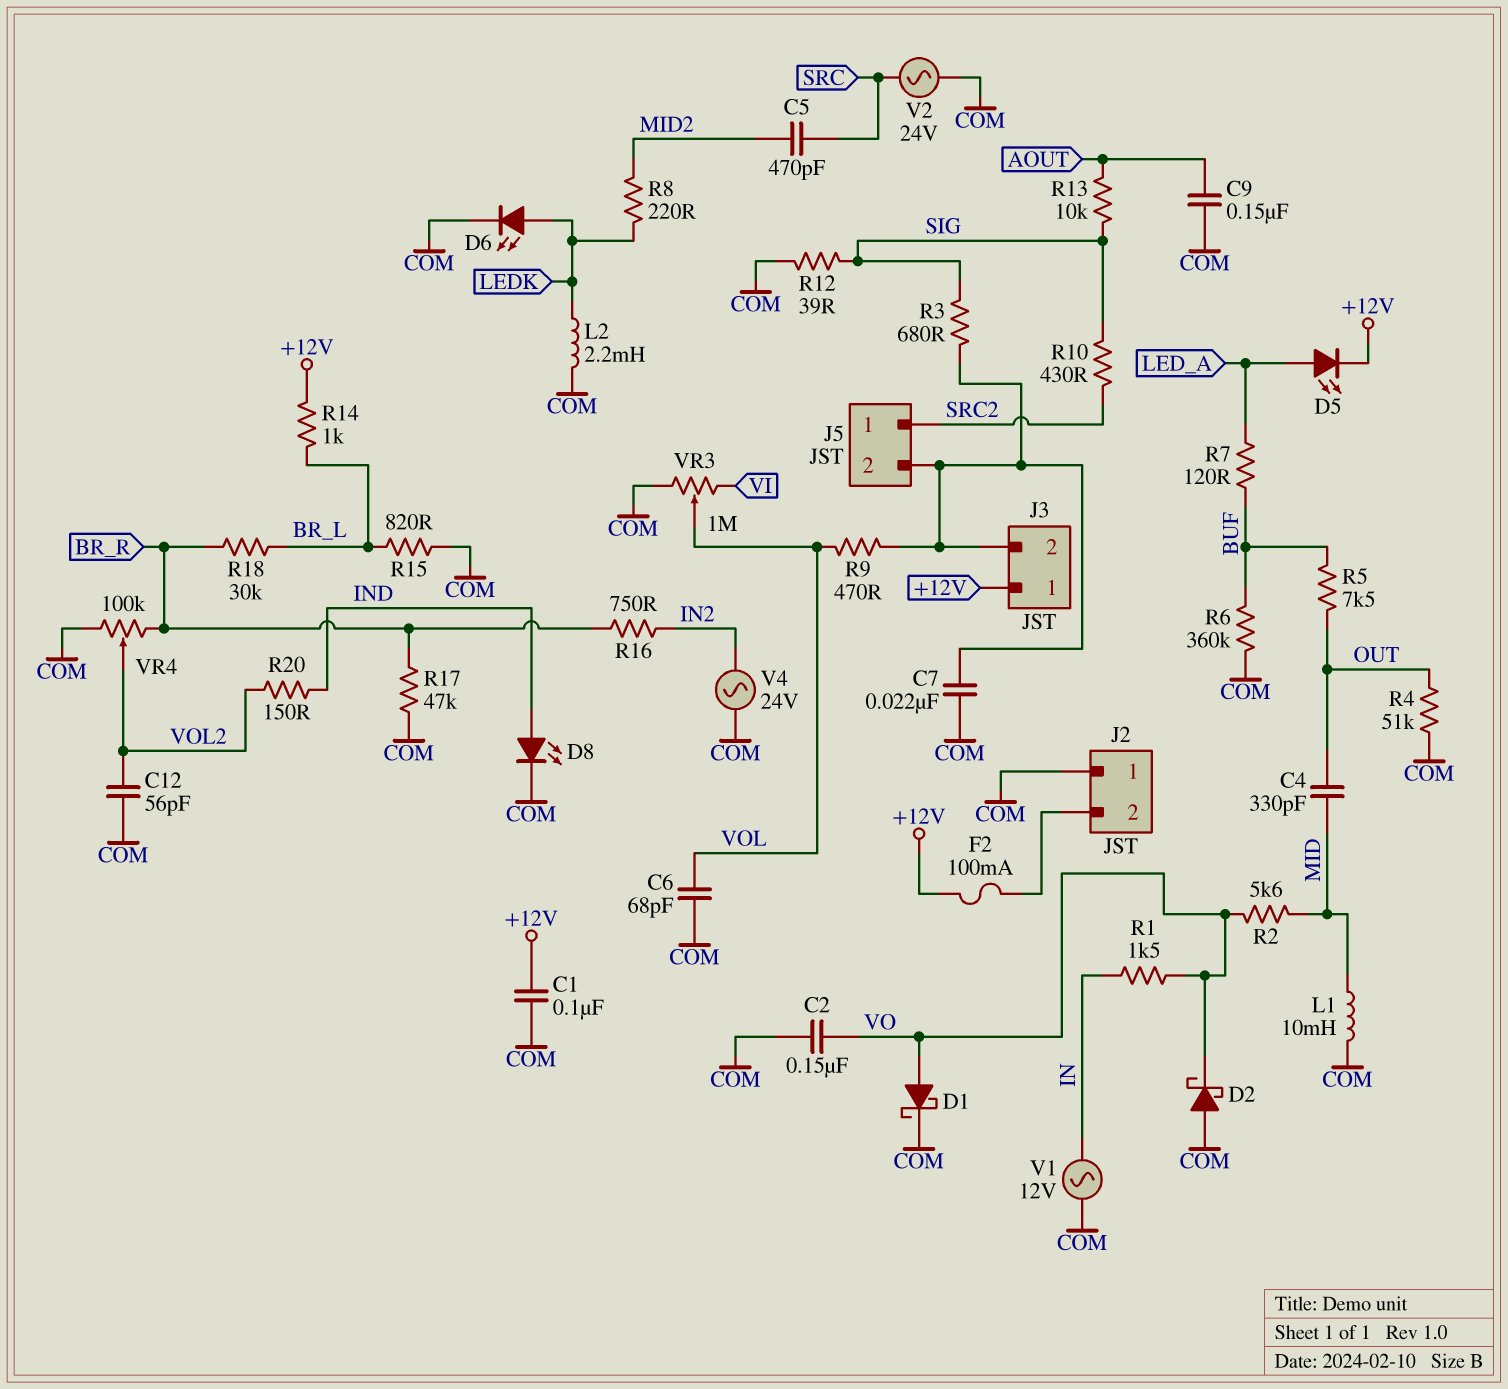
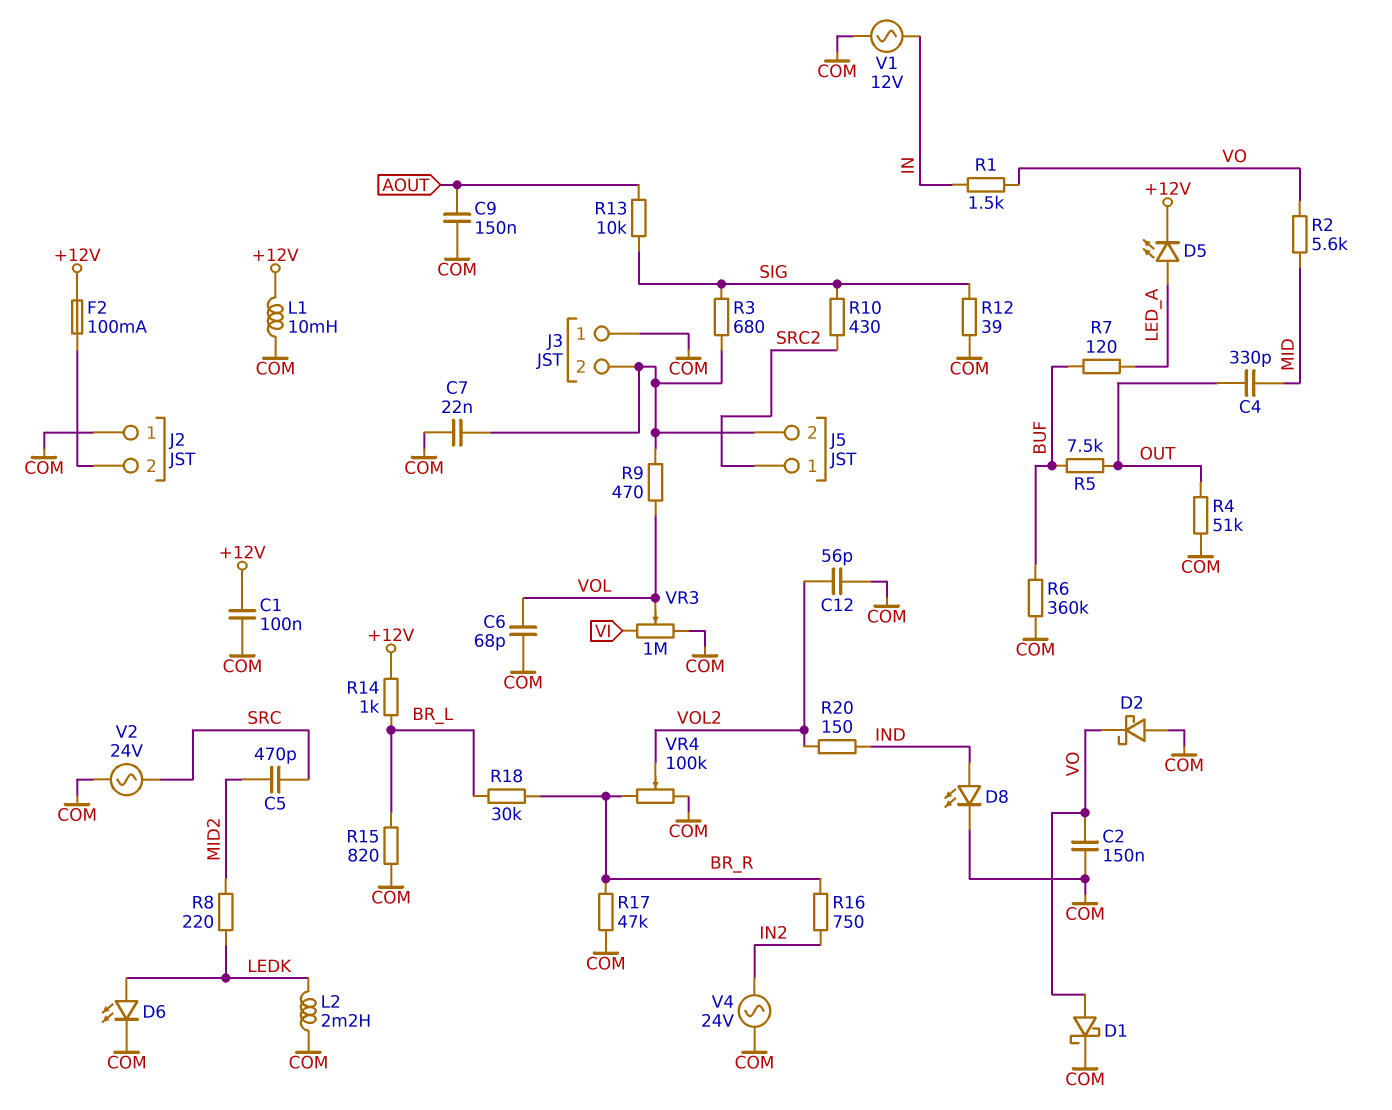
J3 pin 1: +12V -> COM
L1: 10mH (COM, MID) -> 10mH (+12V, COM)

